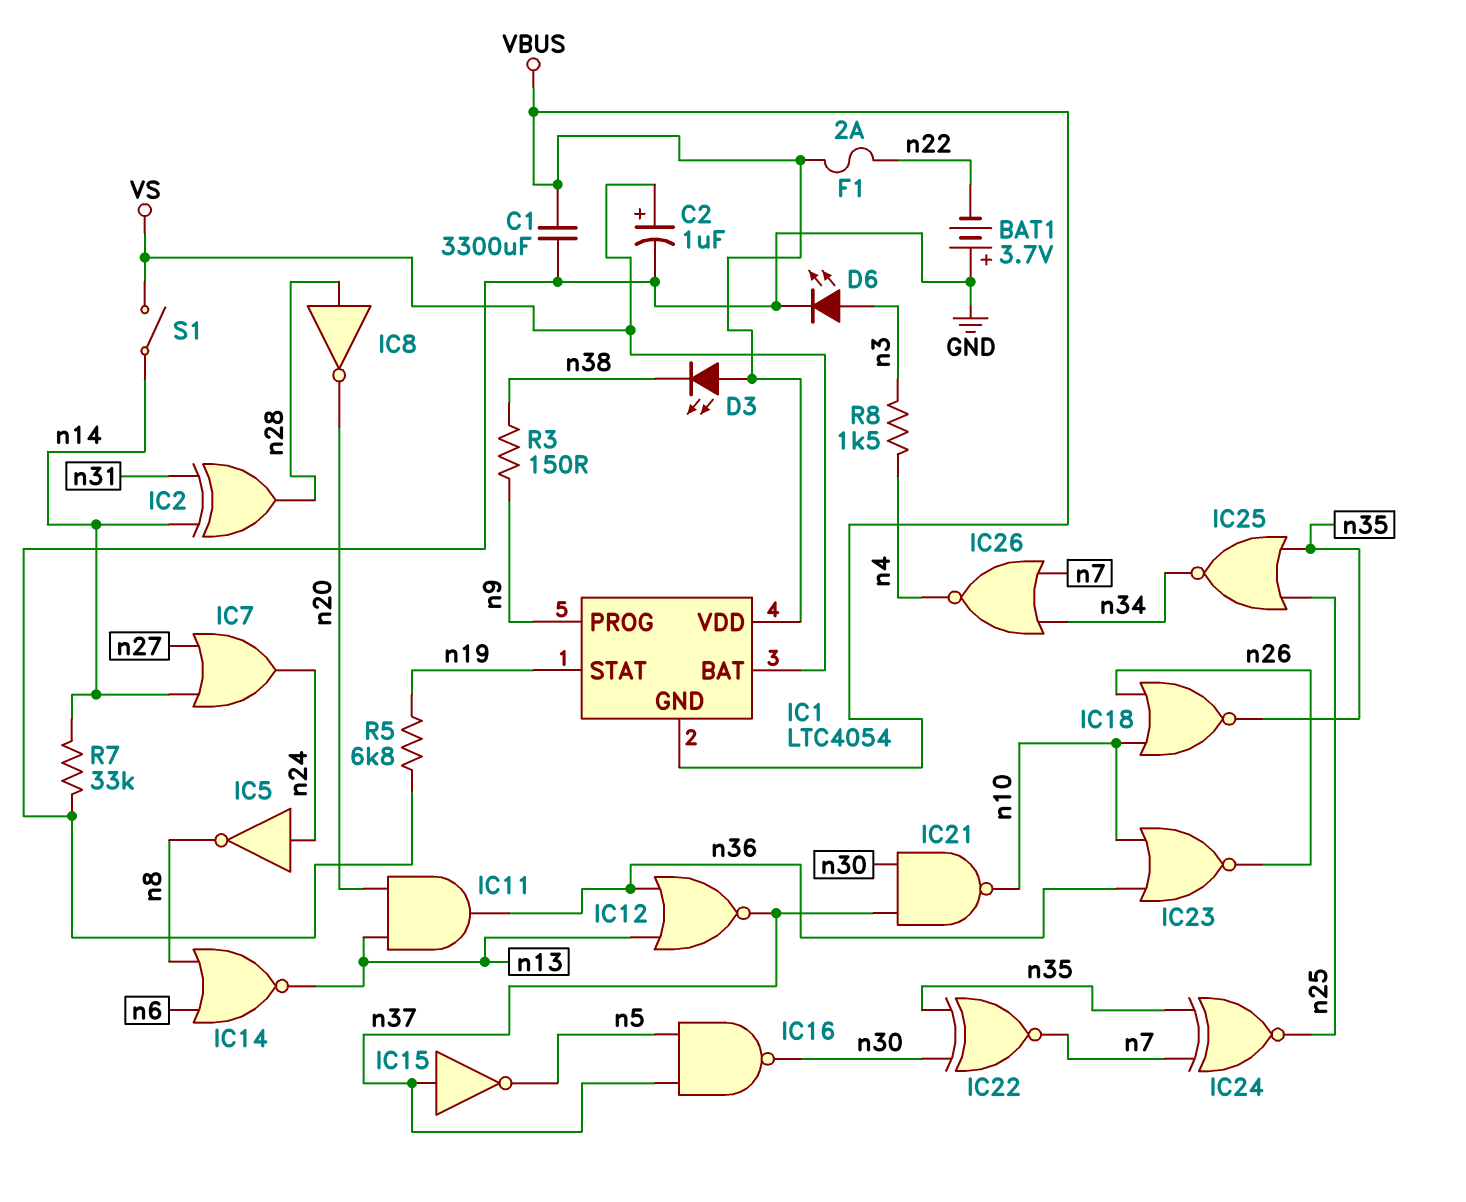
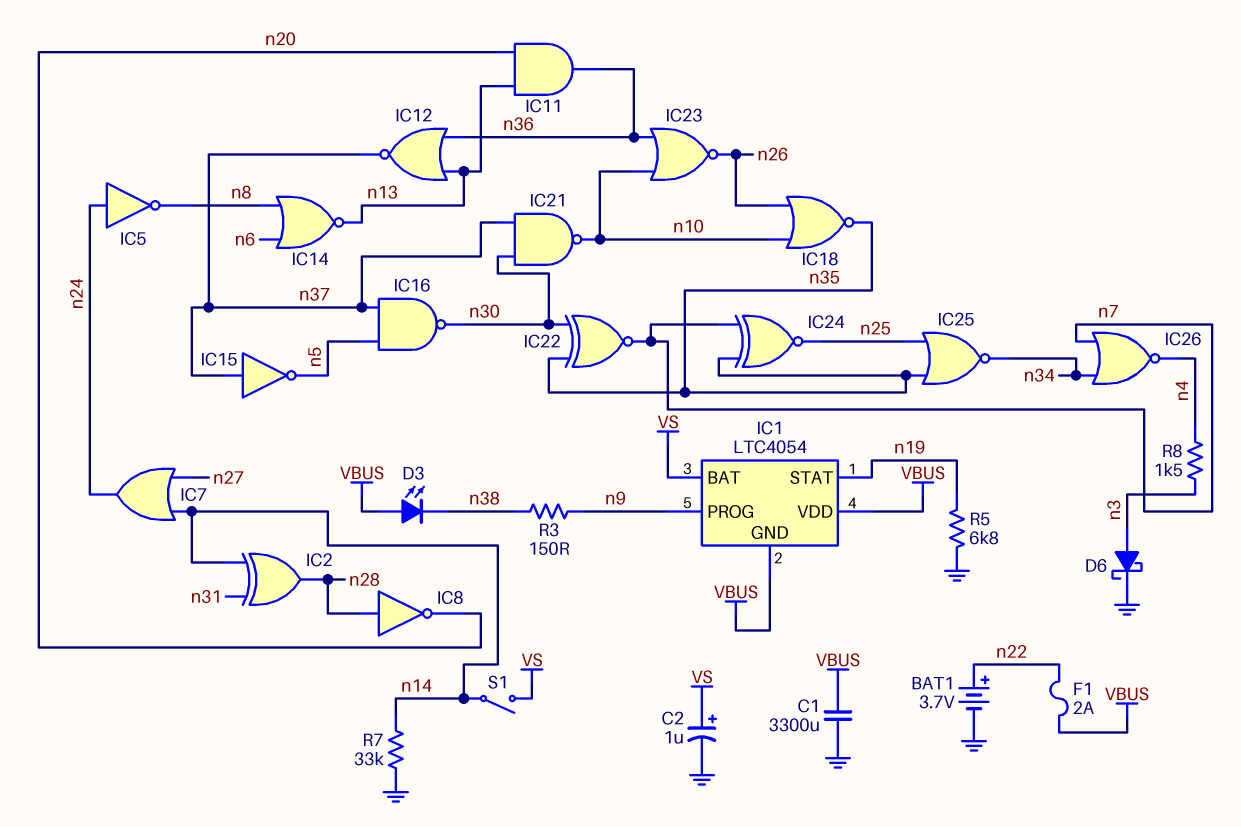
BAT1: 3.7V (plus GND, minus n22) -> 3.7V (plus n22, minus GND)
D6: LED (A n3, K GND) -> schottky (A n3, K GND)

